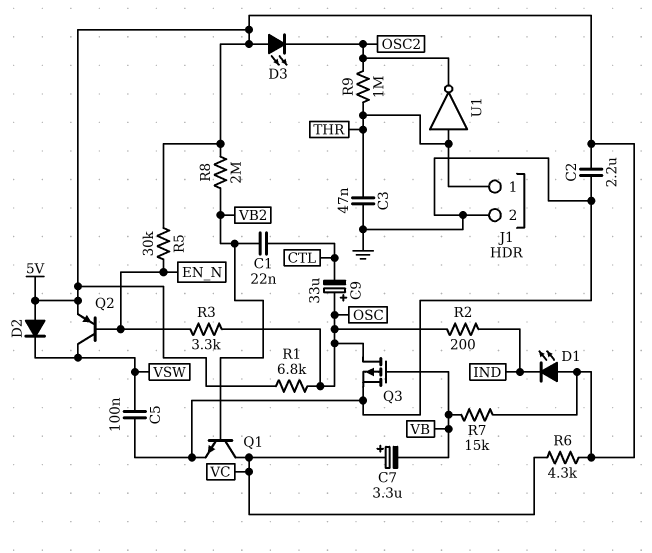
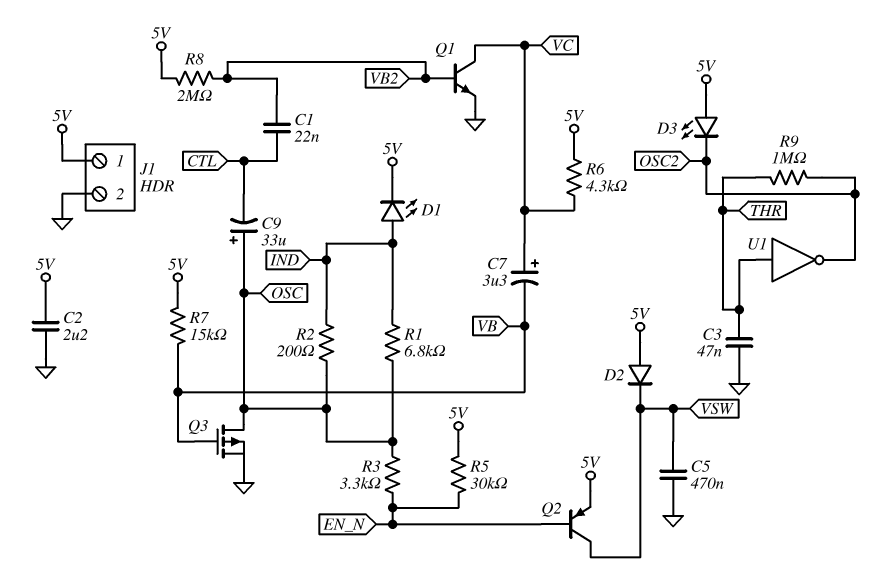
C5: 100nF (GND, VSW) -> 470nF (GND, VSW)
D1: LED (A 5V, K IND) -> LED (A IND, K 5V)
J1 pin 1: THR -> 5V
R1: 6.8k (5V, OSC) -> 6.8k (IND, OSC)

